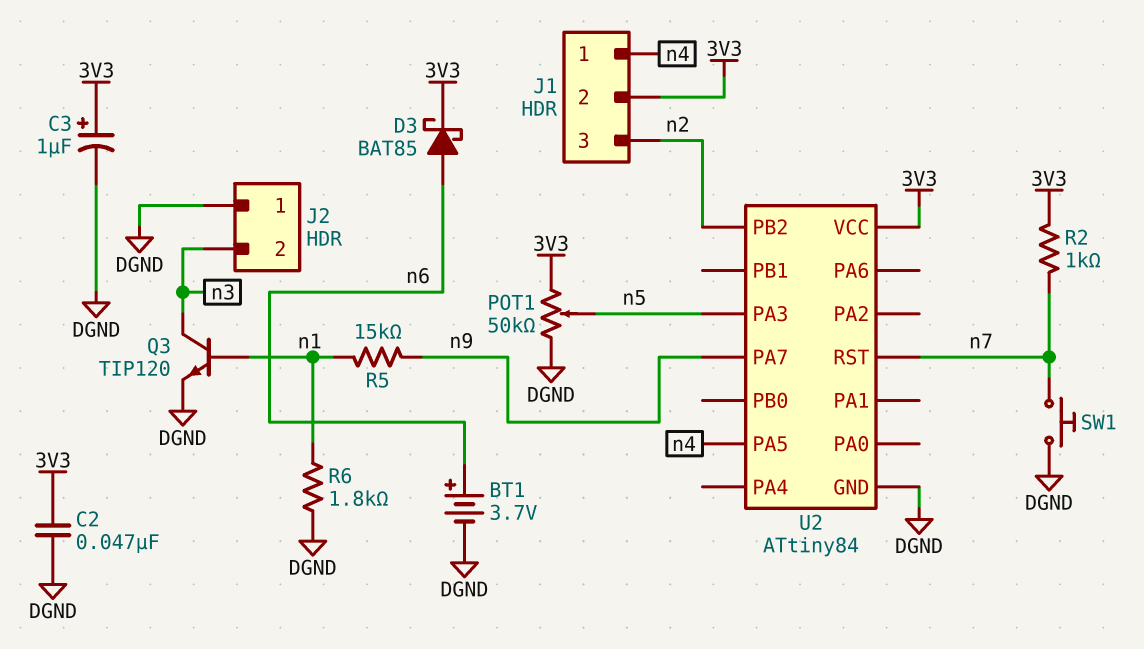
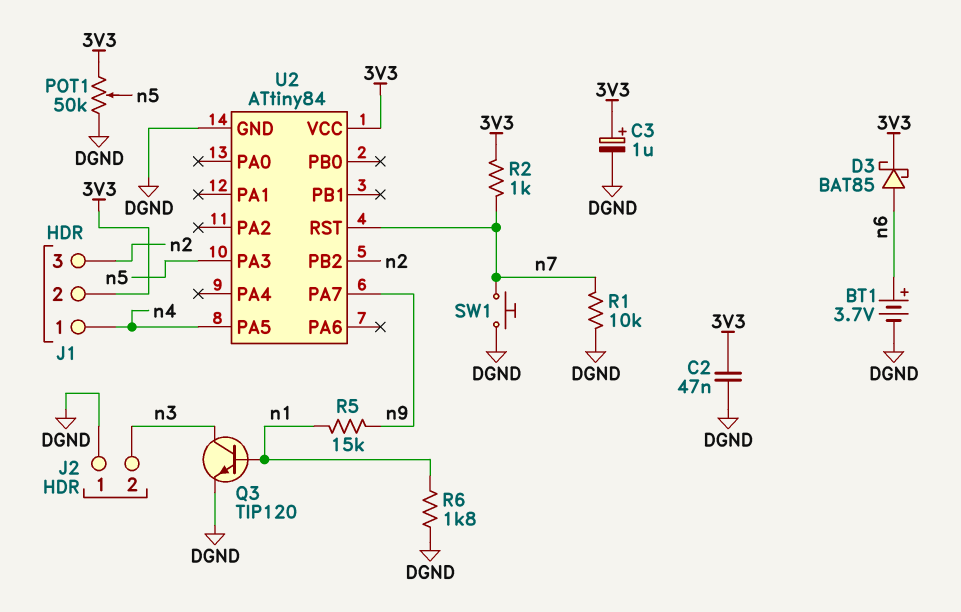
R1: none -> 10k (DGND, n7)

